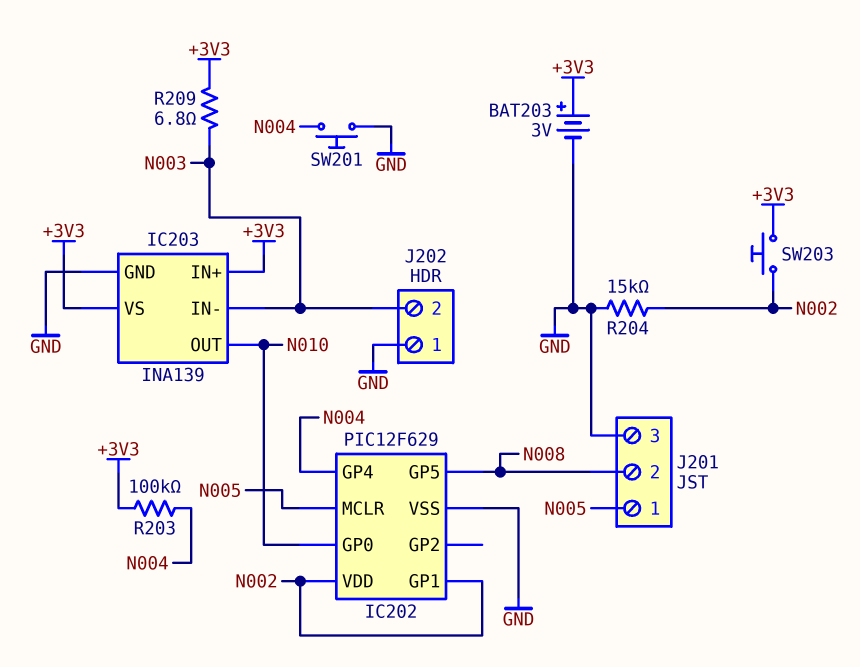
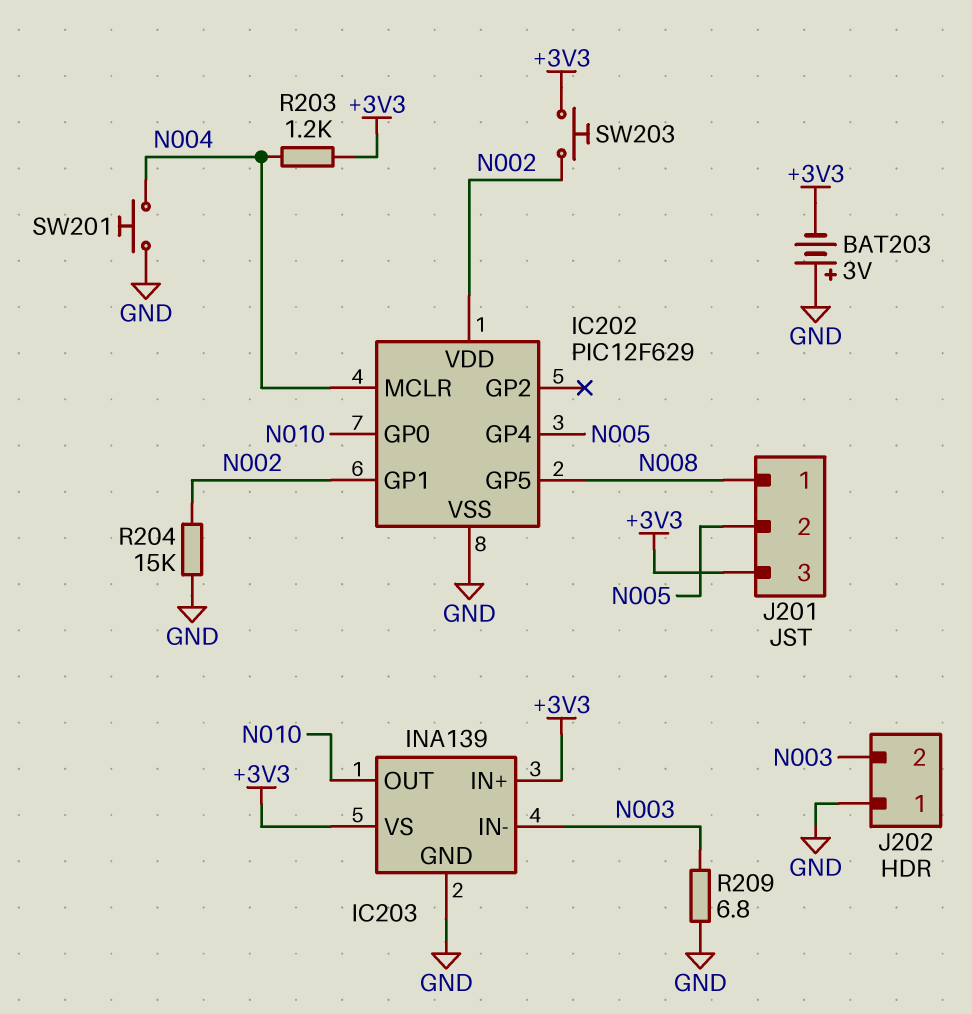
BAT203: 3V (plus +3V3, minus GND) -> 3V (plus GND, minus +3V3)
IC202 pin GP4: N004 -> N005
IC202 pin MCLR: N005 -> N004
J201 pin 1: N005 -> N008
J201 pin 2: N008 -> N005
J201 pin 3: GND -> +3V3
R203: 100k (+3V3, N004) -> 1.2k (+3V3, N004)
R209: 6.8 (+3V3, N003) -> 6.8 (GND, N003)

